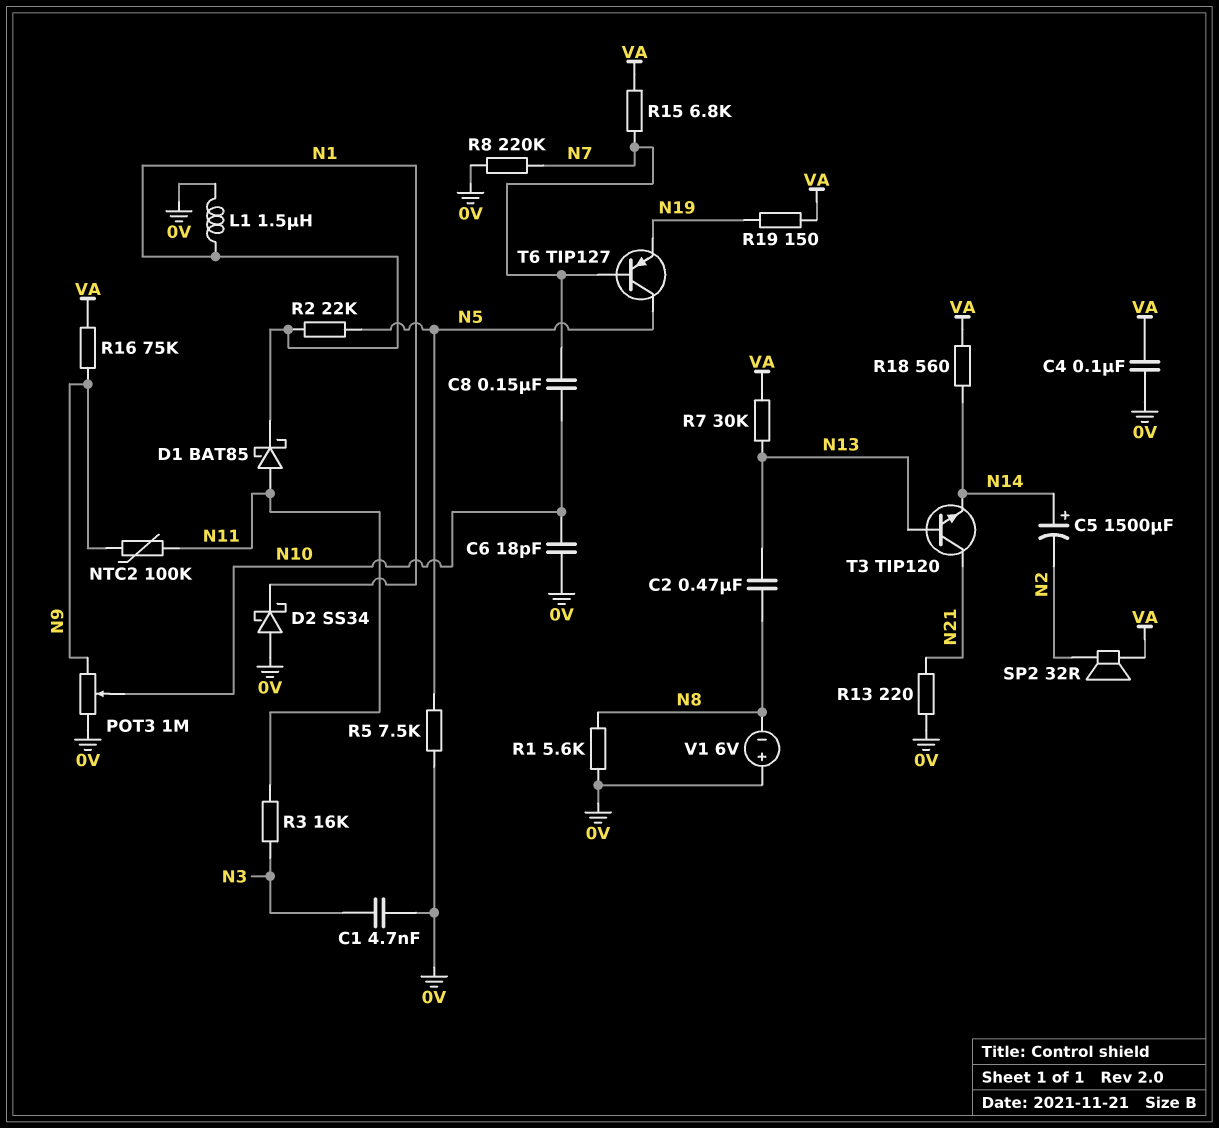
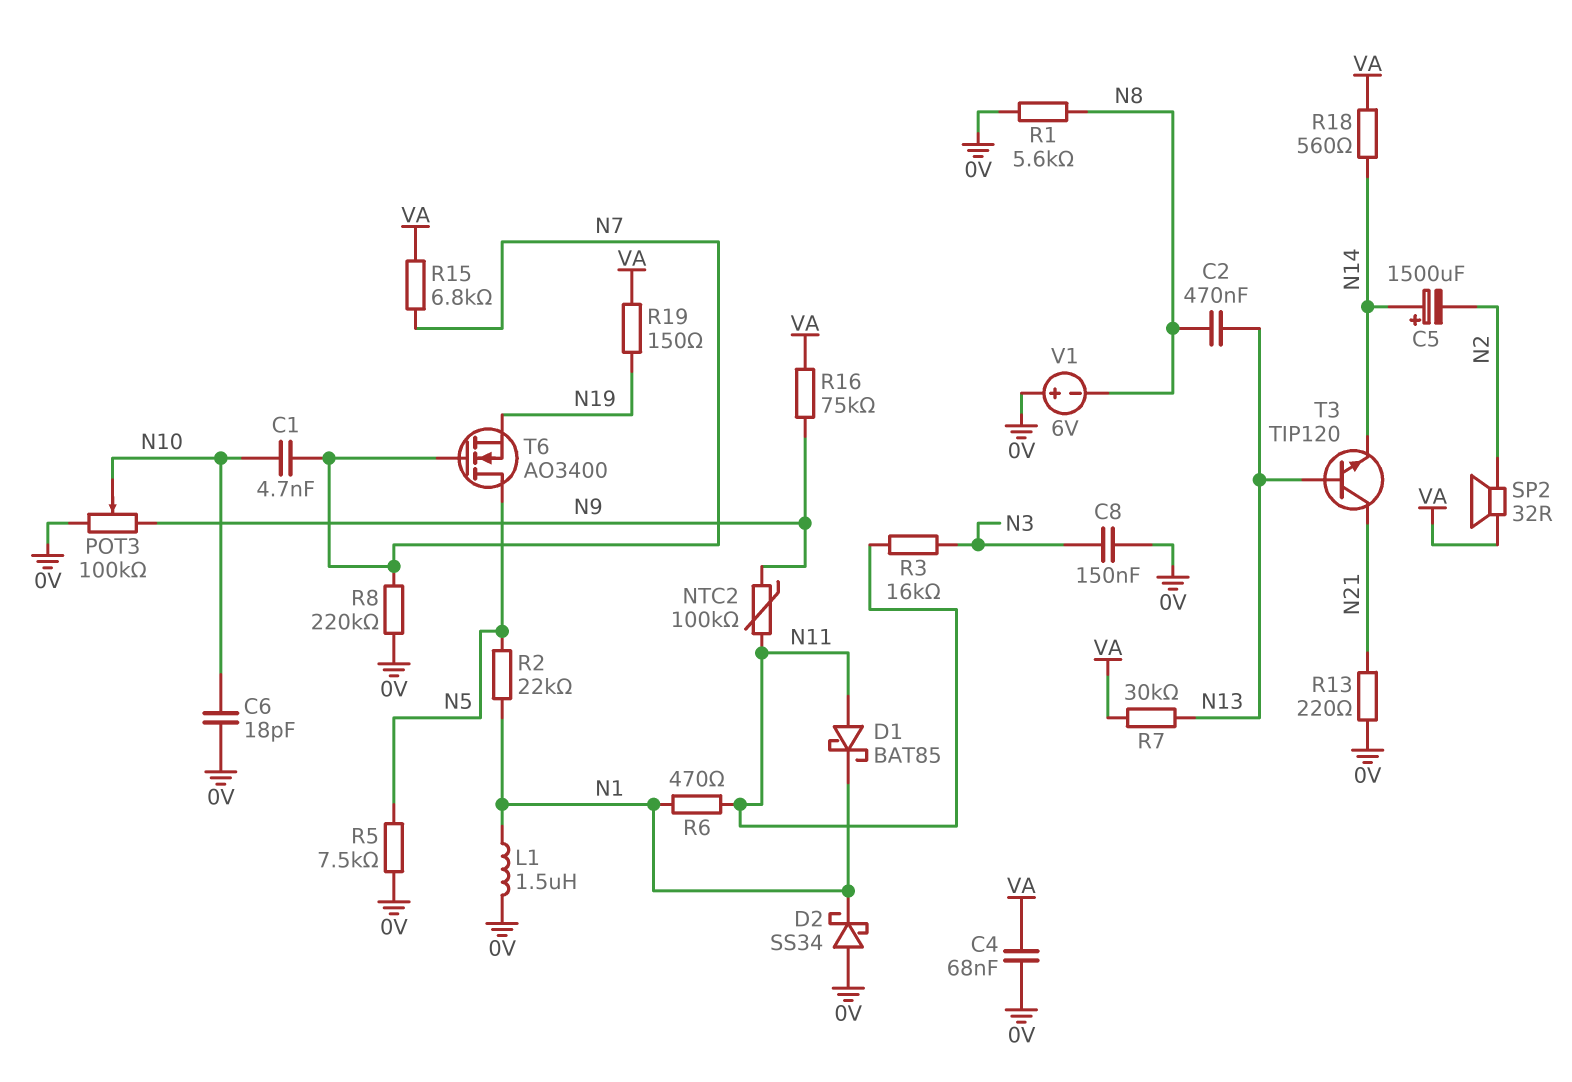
C1: 4.7nF (0V, N3) -> 4.7nF (N7, N10)
C4: 100nF (0V, VA) -> 68nF (0V, VA)
C8: 150nF (N7, N10) -> 150nF (0V, N3)
POT3: 1M (0V, N9, wiper N10) -> 100k (0V, N9, wiper N10)
R6: none -> 470 (N1, N11)
T6: PNP TIP127 (B N7, C N5, E N19) -> NMOS AO3400 (G N7, D N5, S N19)

